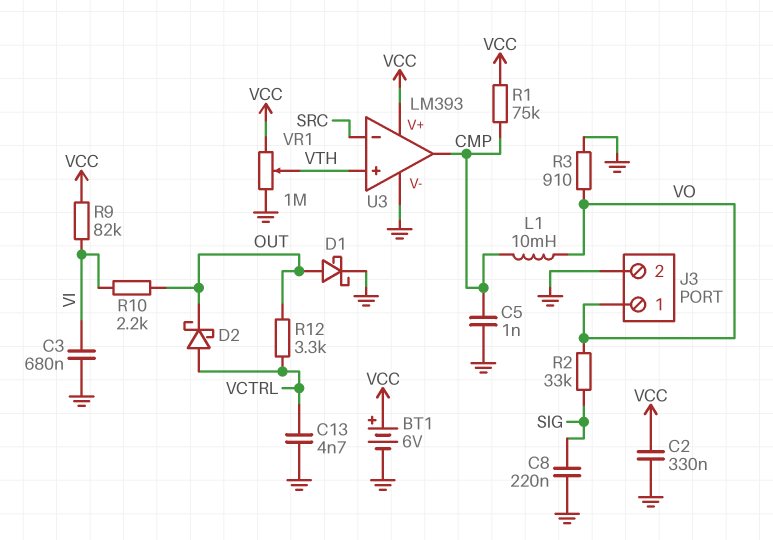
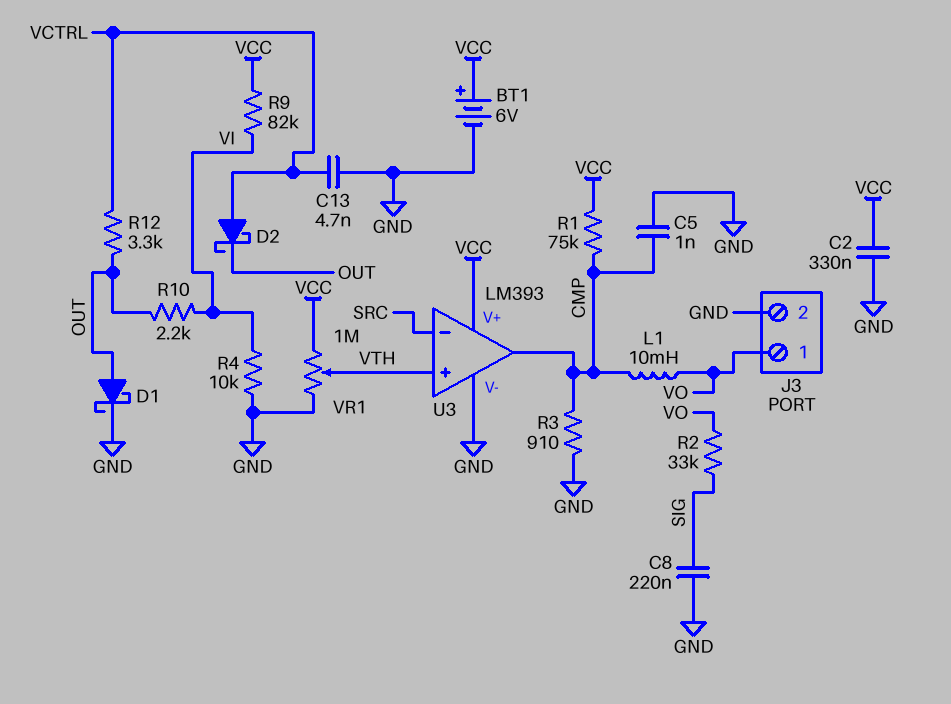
C3: 680nF (GND, VI) -> none
R3: 910 (GND, VO) -> 910 (CMP, GND)
R4: none -> 10k (GND, VI)

